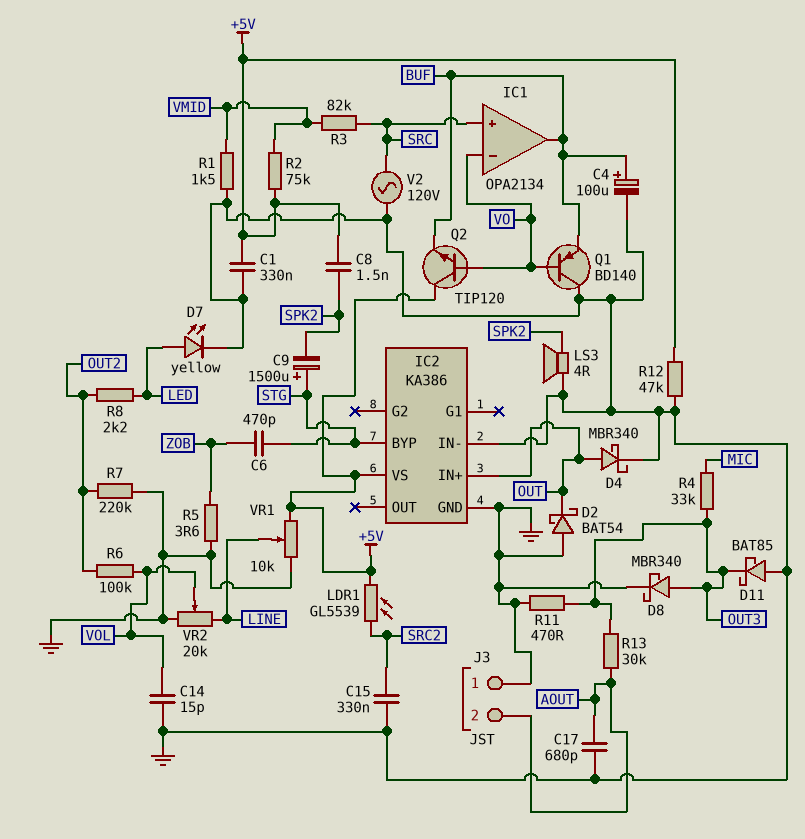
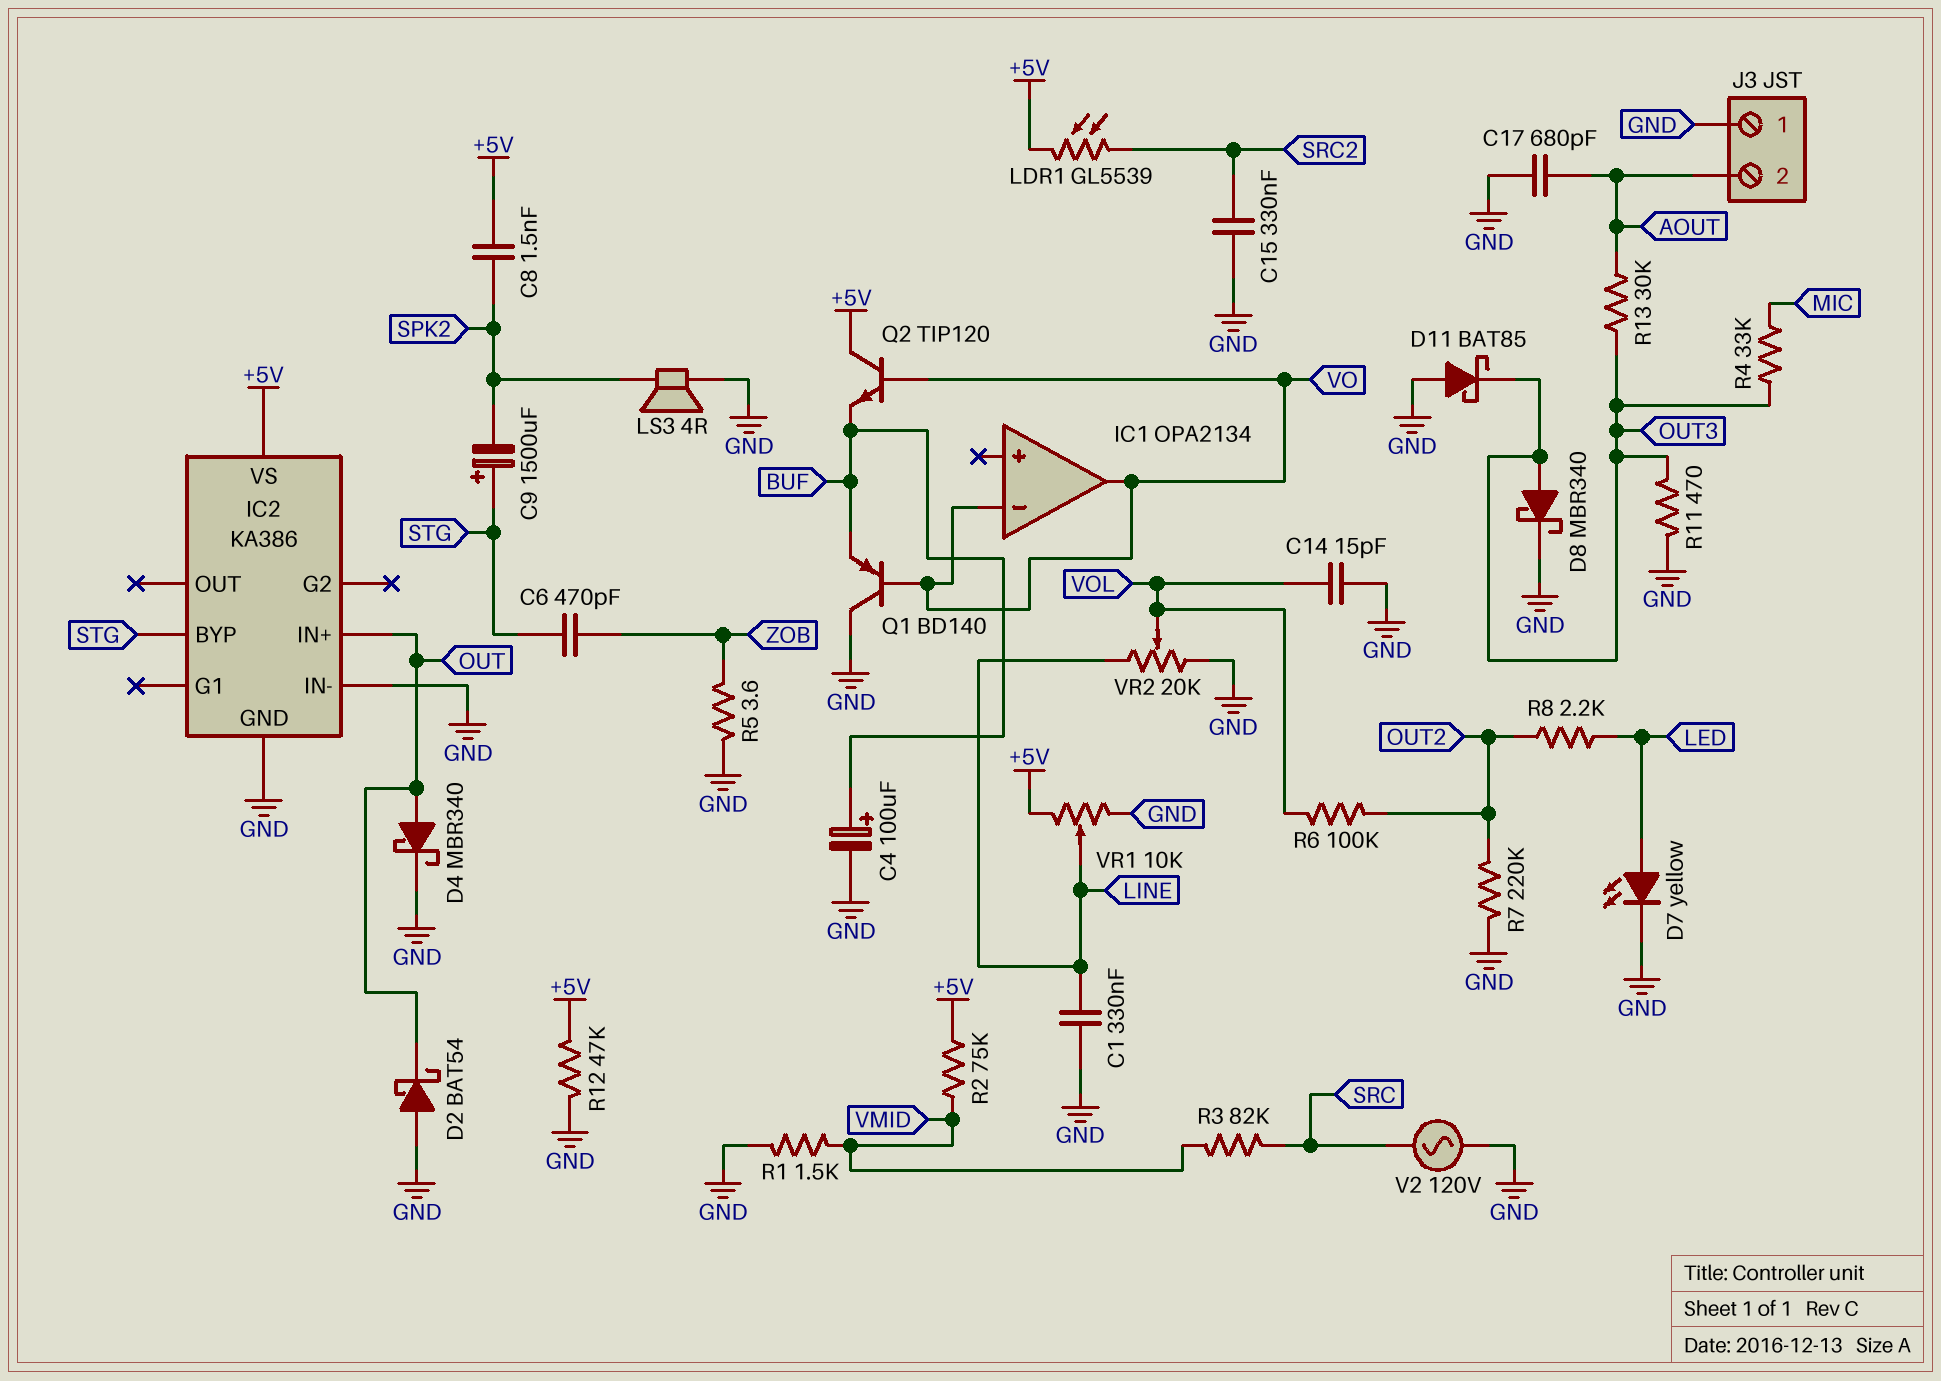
C1: 330nF (+5V, GND) -> 330nF (GND, LINE)
IC1 pin in+: SRC -> none
IC1 pin out: BUF -> VO

